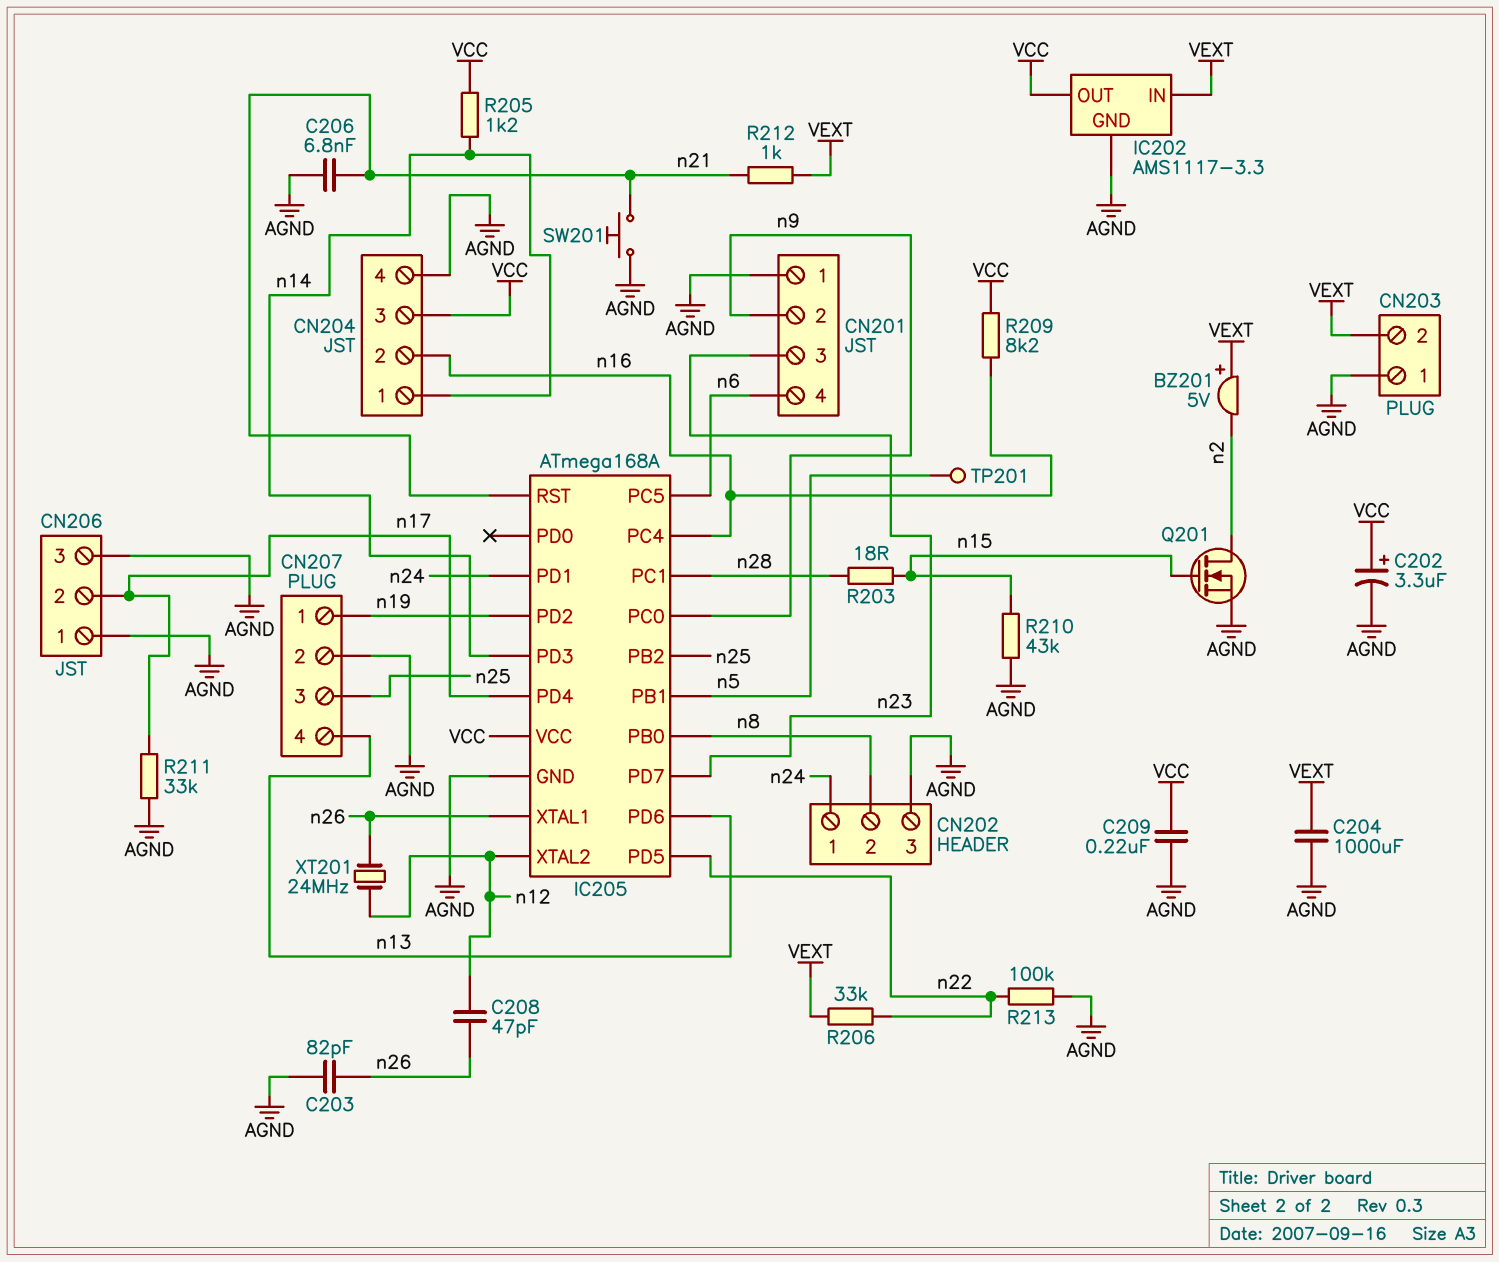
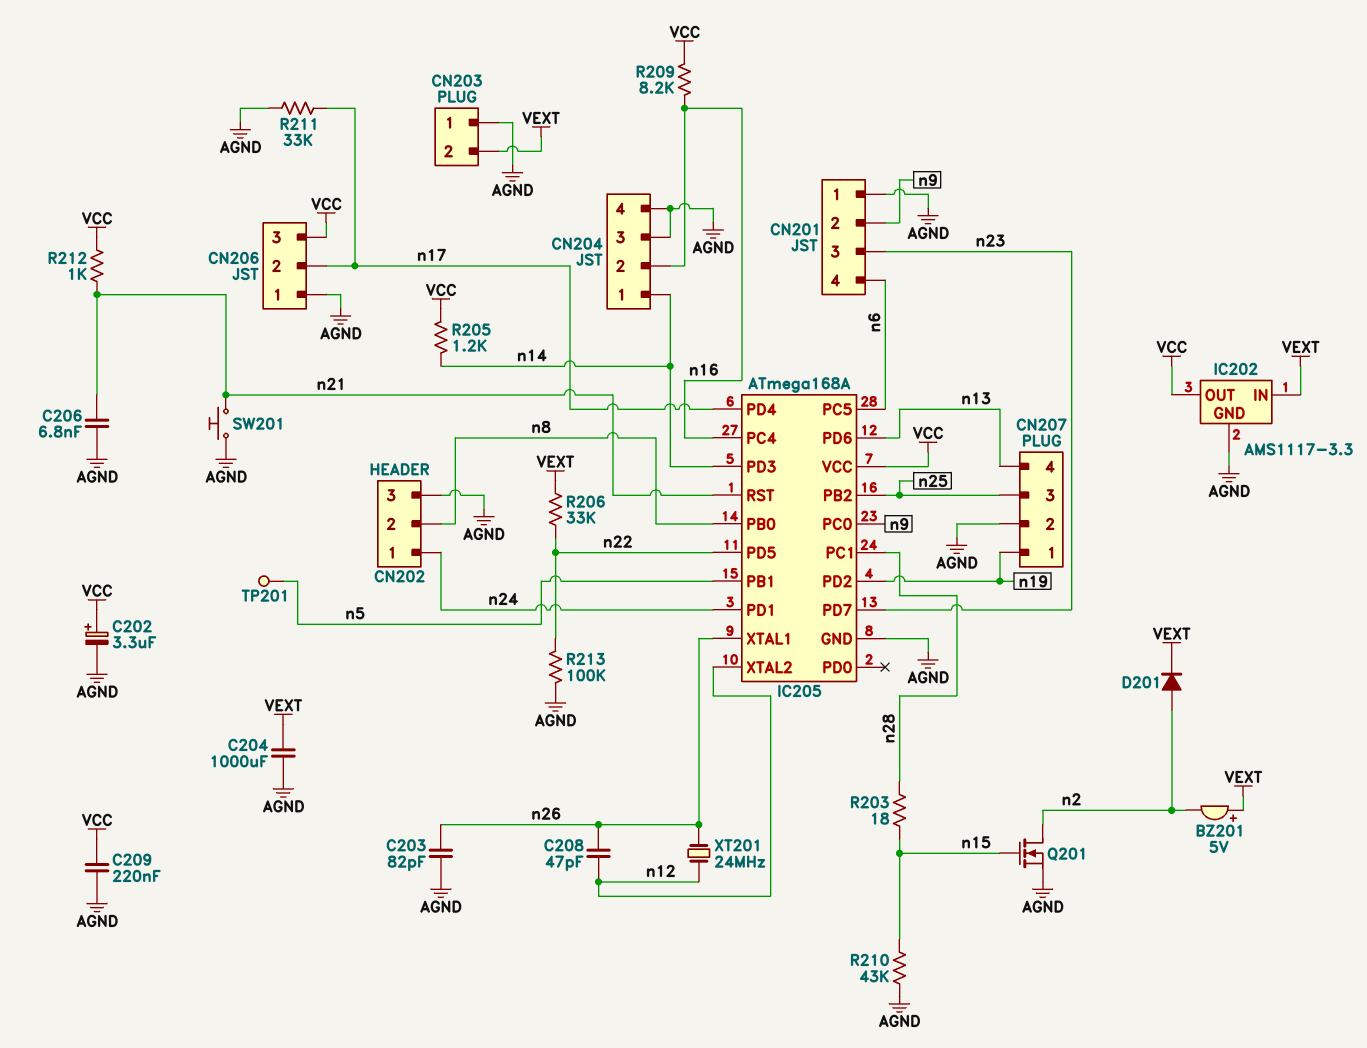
CN204 pin 3: VCC -> AGND
CN206 pin 3: AGND -> VCC
D201: none -> diode (A n2, K VEXT)
R212: 1k (VEXT, n21) -> 1k (VCC, n21)

